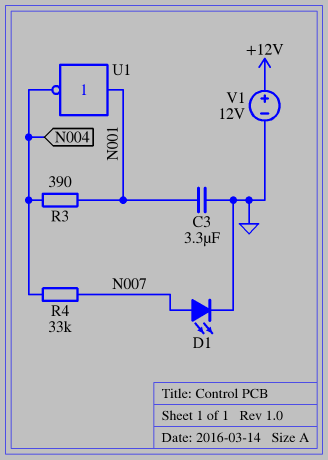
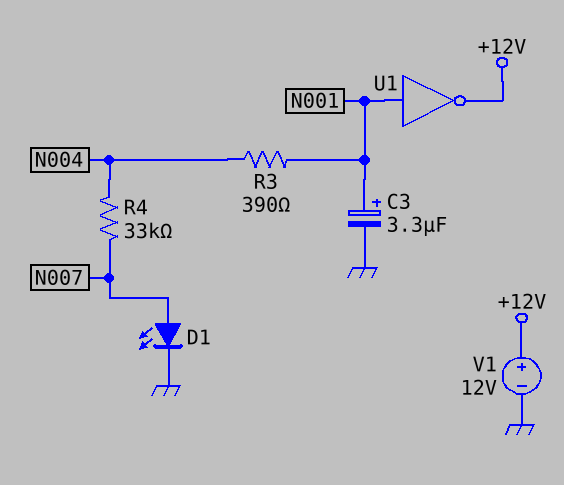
C3: 3.3uF (GND, N001) -> 3.3uF (plus N001, minus GND)
U1: NOT (in N001, out N004) -> NOT (in N001, out +12V)

